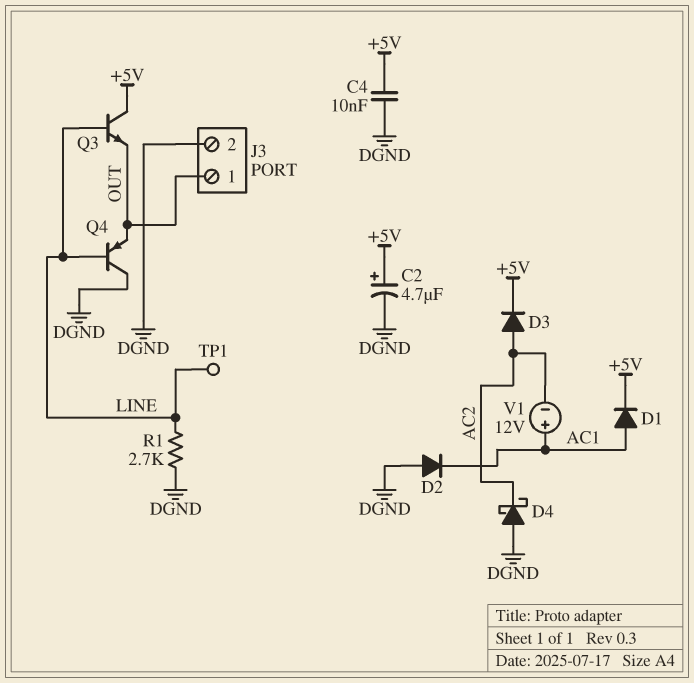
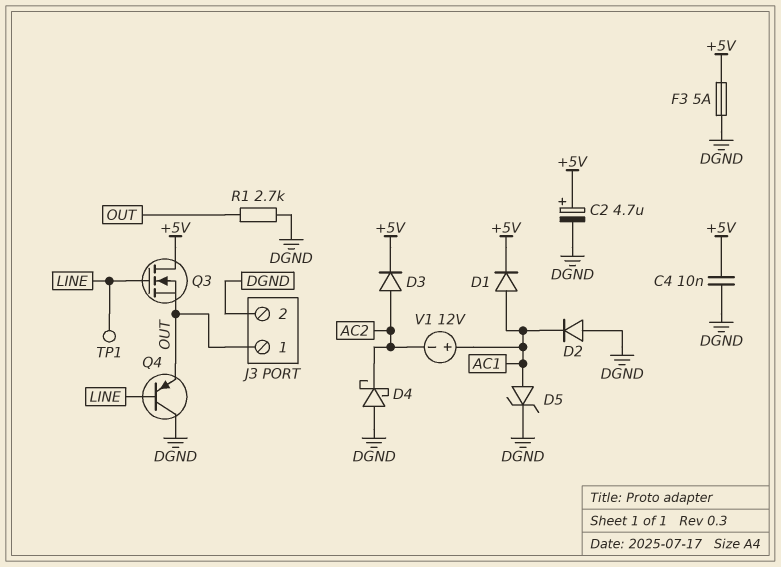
D5: none -> zener (A AC1, K DGND)
F3: none -> 5A (+5V, DGND)
Q3: NPN (B LINE, C +5V, E OUT) -> NMOS (G LINE, D +5V, S OUT)
R1: 2.7k (DGND, LINE) -> 2.7k (DGND, OUT)

